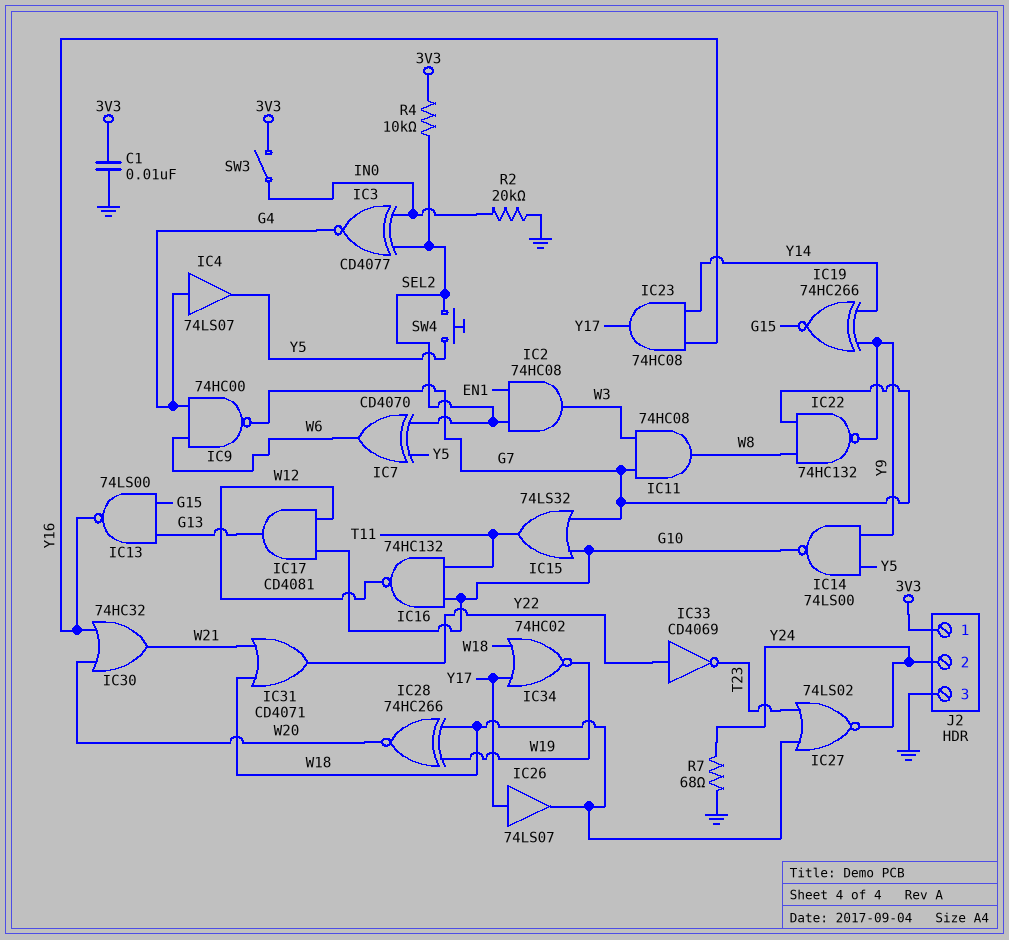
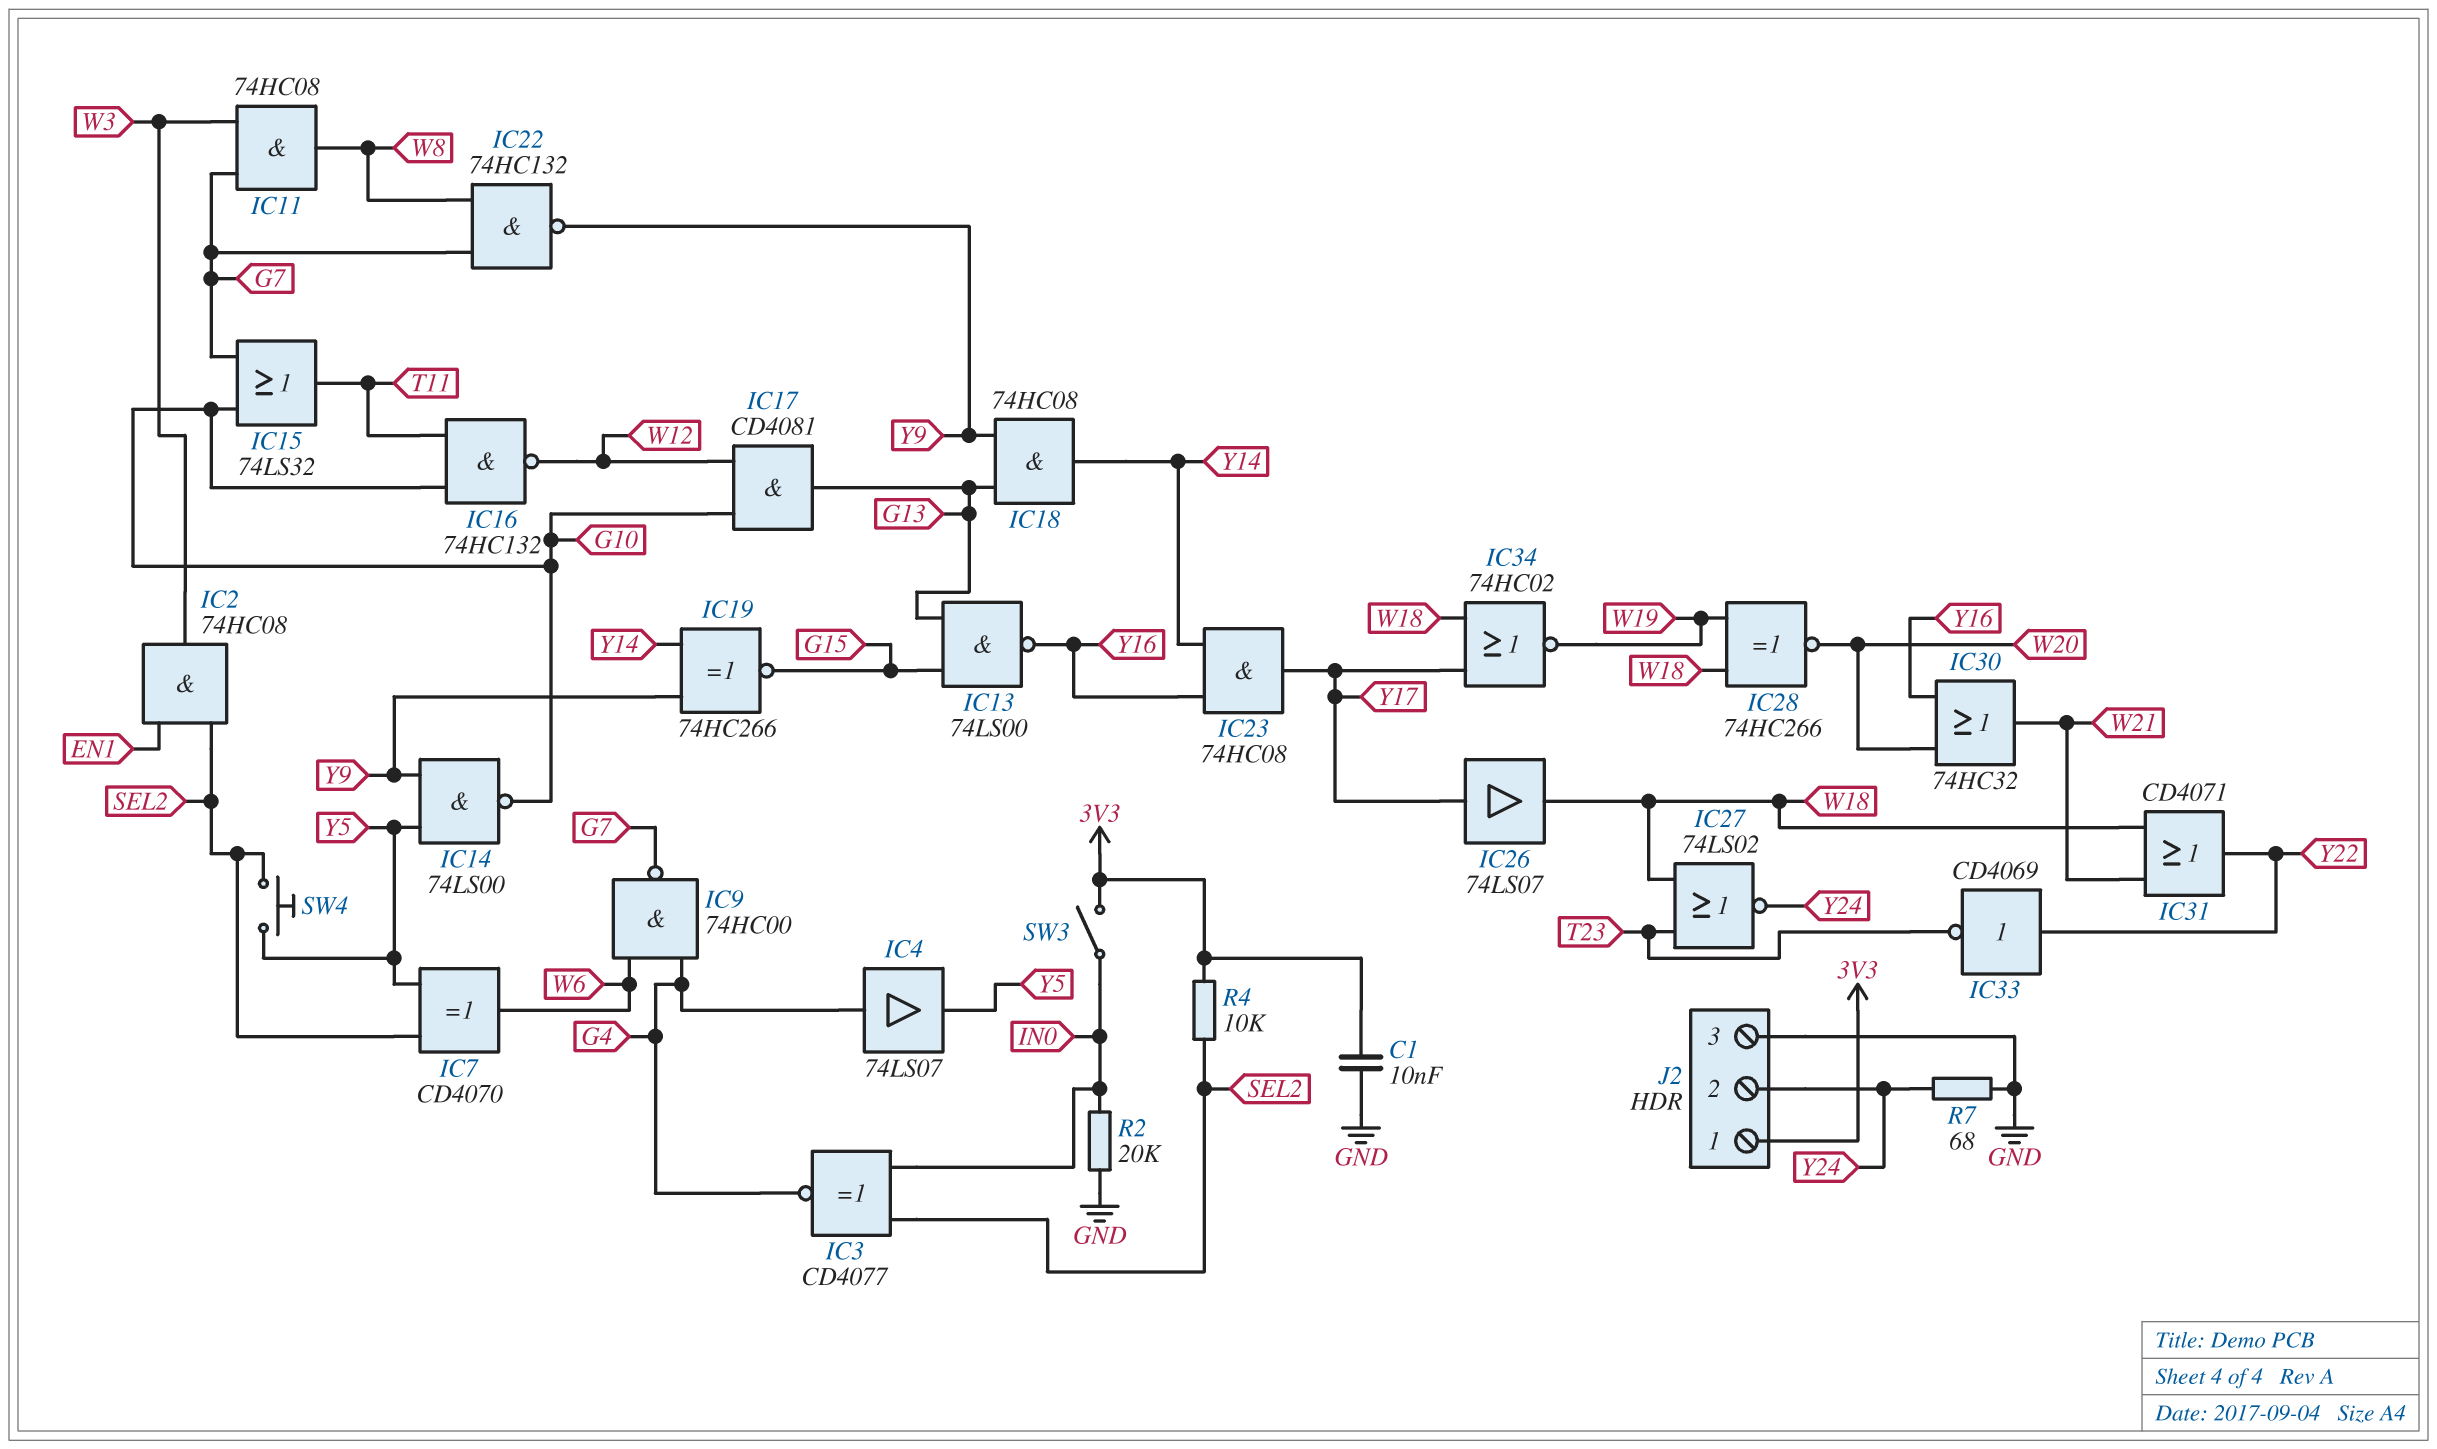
IC18: none -> AND 74HC08 (in G13, in Y9, out Y14)

